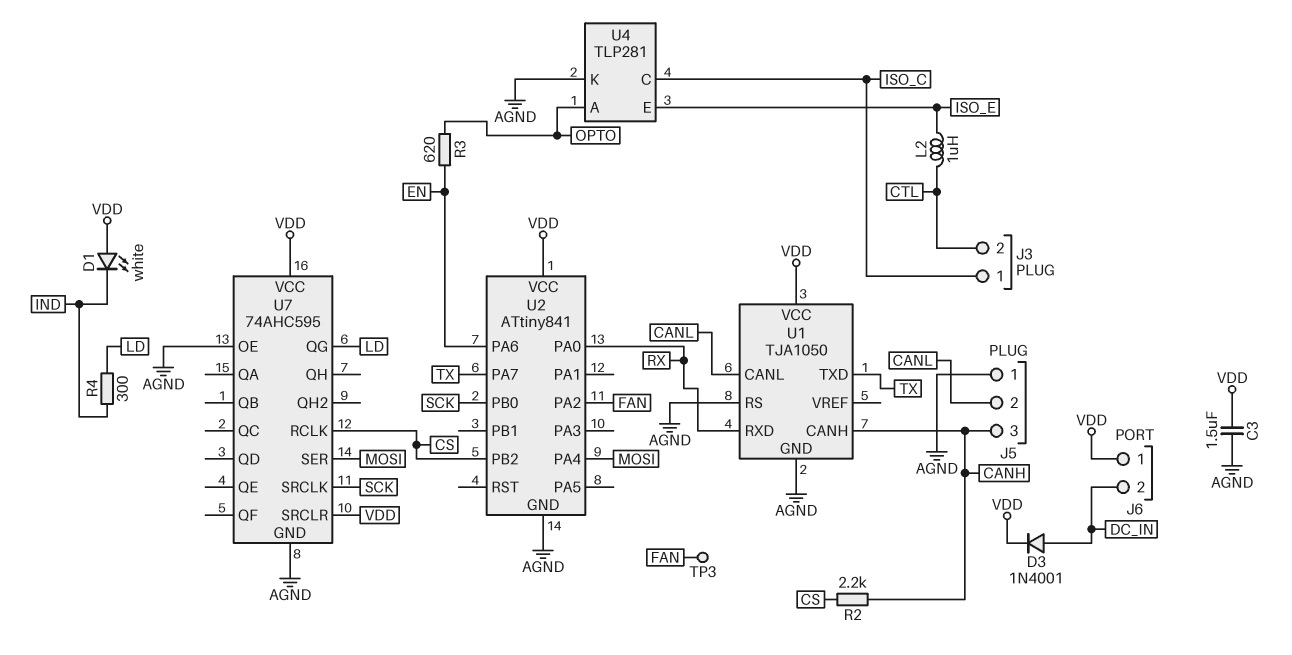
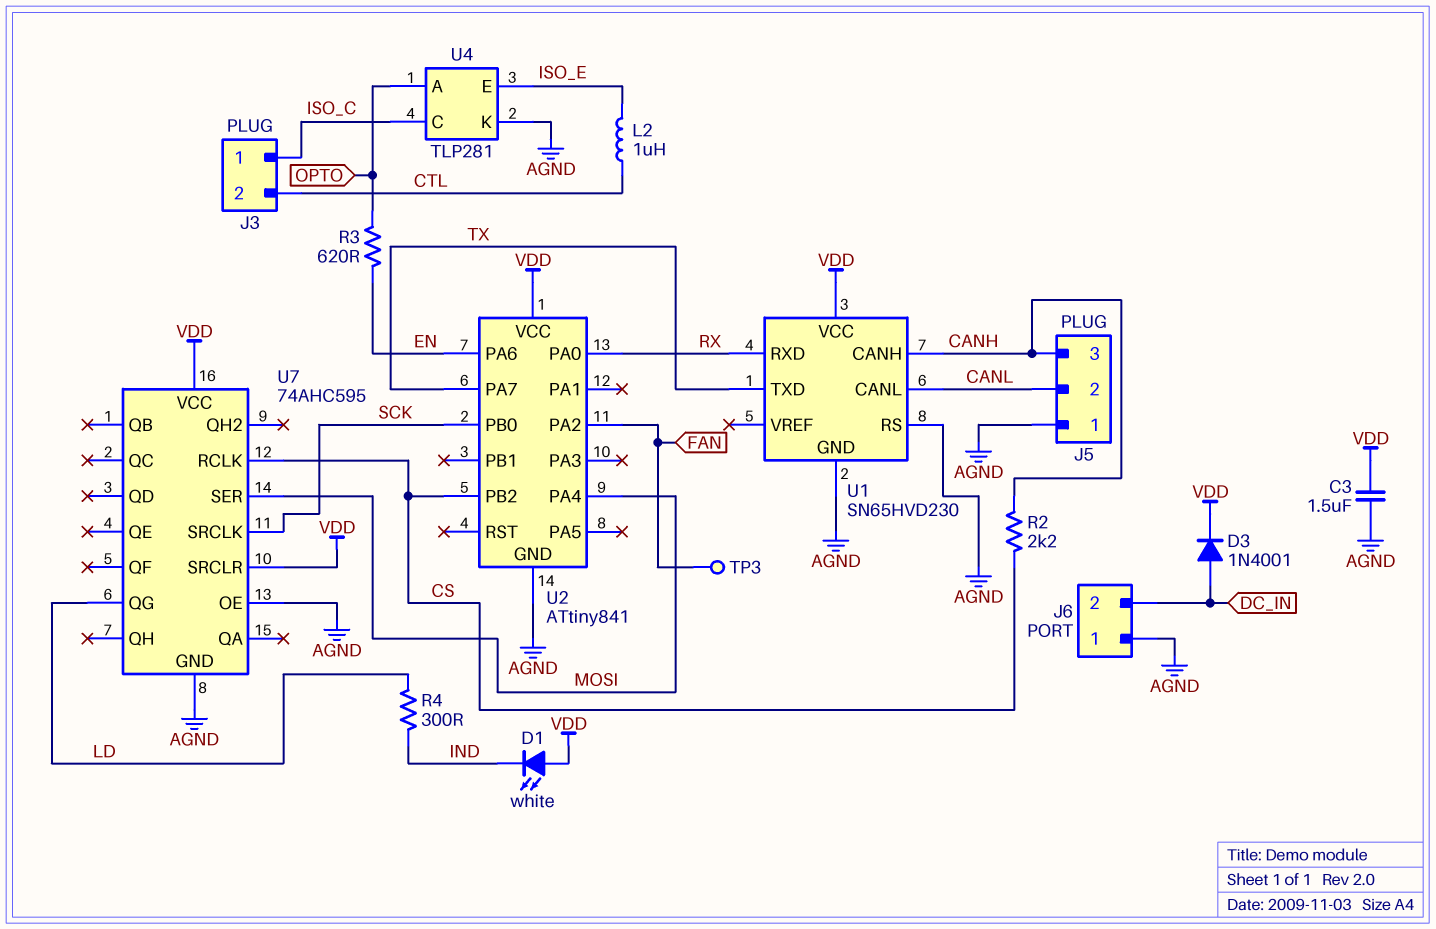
J6 pin 1: VDD -> AGND
U1: TJA1050 -> SN65HVD230

